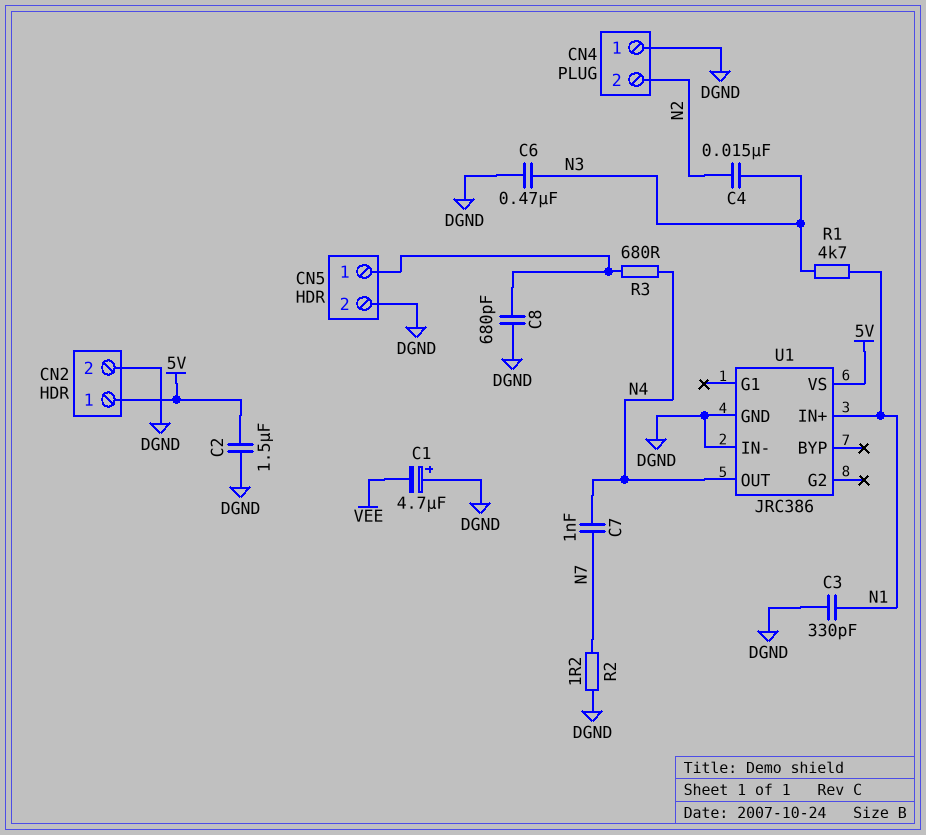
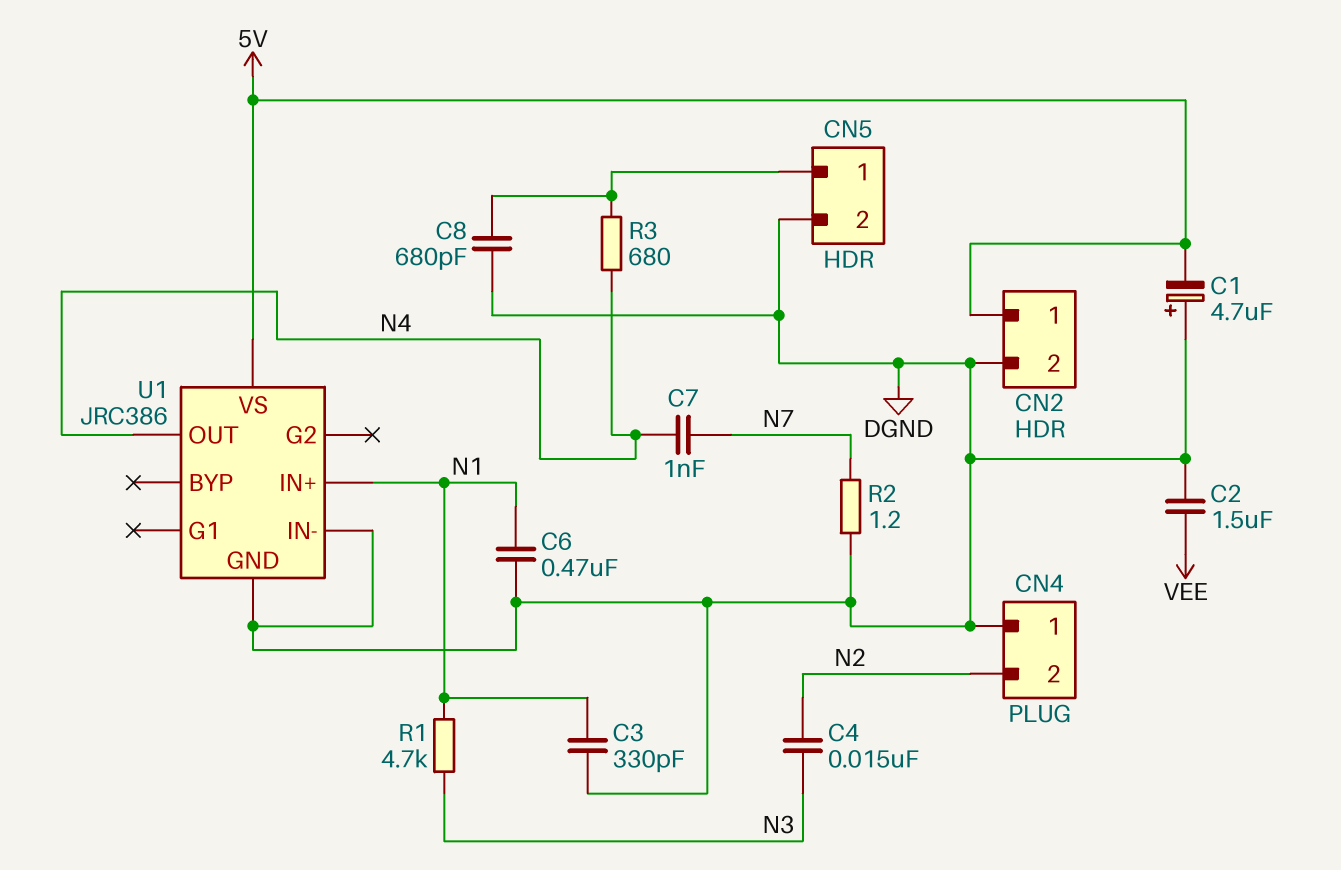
C1: 4.7uF (plus DGND, minus VEE) -> 4.7uF (plus DGND, minus 5V)
C2: 1.5uF (5V, DGND) -> 1.5uF (DGND, VEE)
C6: 470nF (DGND, N3) -> 470nF (DGND, N1)

